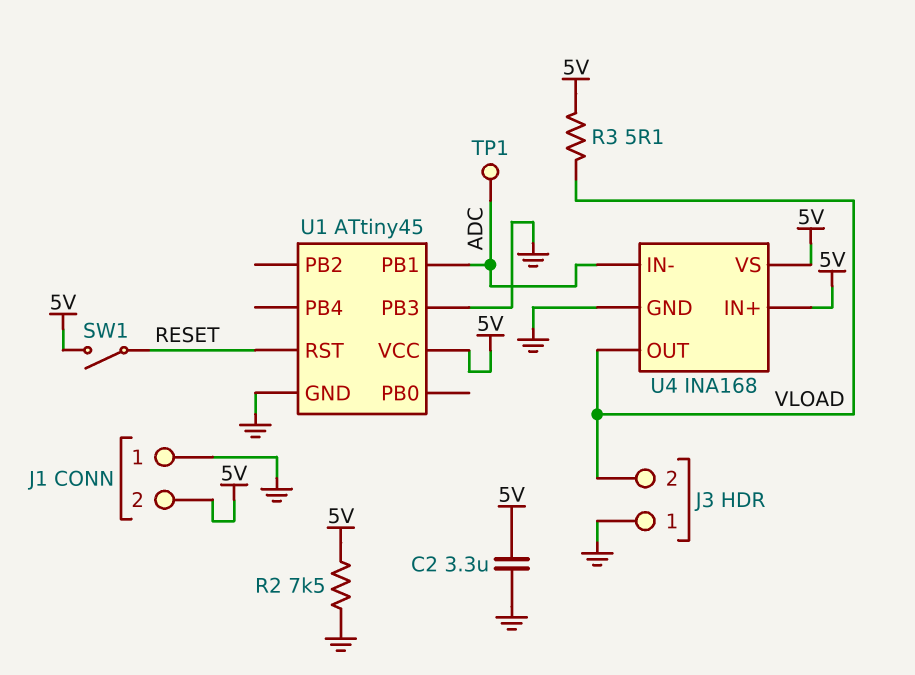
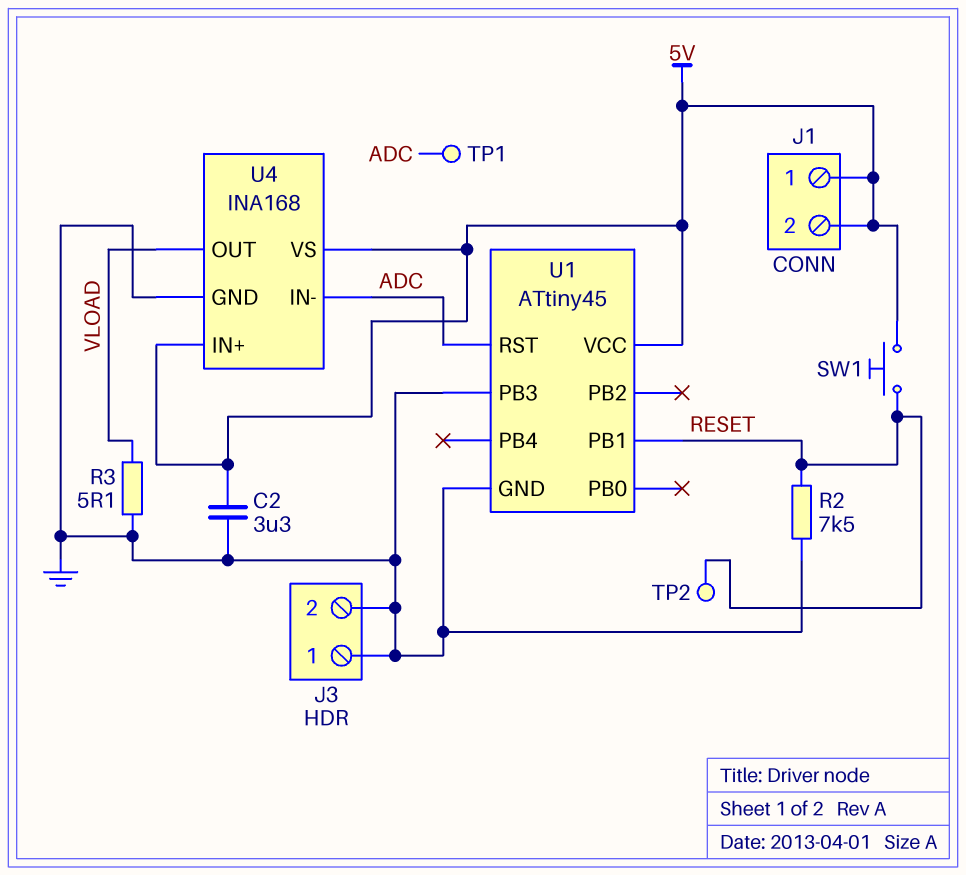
J1 pin 1: GND -> 5V
J3 pin 2: VLOAD -> GND
R2: 7.5k (5V, GND) -> 7.5k (GND, RESET)
R3: 5.1 (5V, VLOAD) -> 5.1 (GND, VLOAD)
SW1: switch (5V, RESET) -> button (5V, RESET)
TP2: none -> test point (RESET)
U1 pin PB1: ADC -> RESET
U1 pin RST: RESET -> ADC

